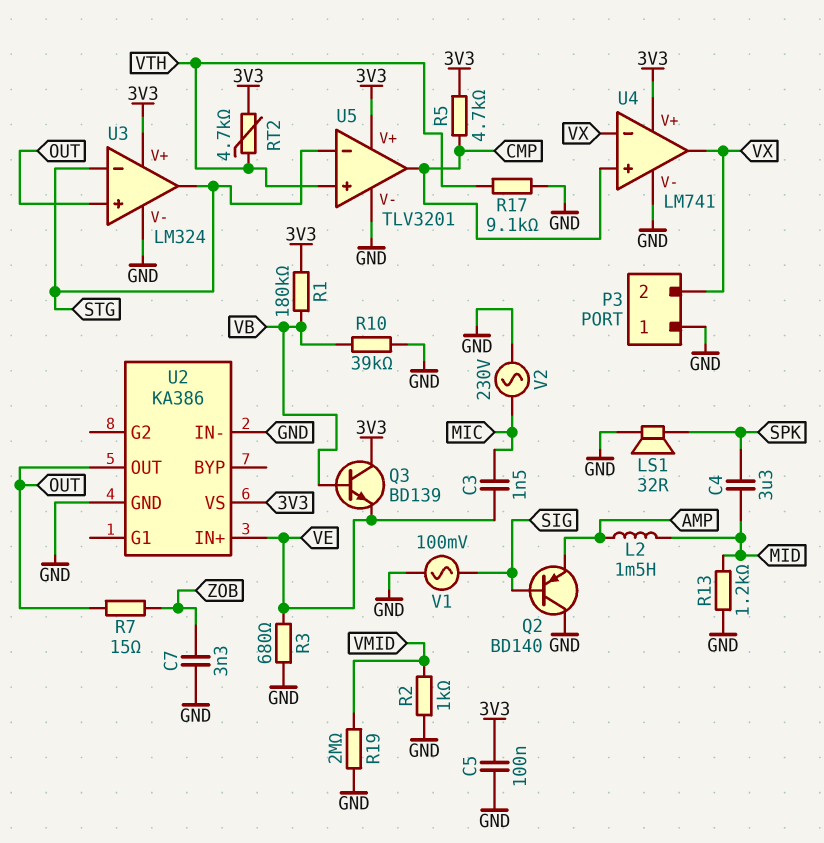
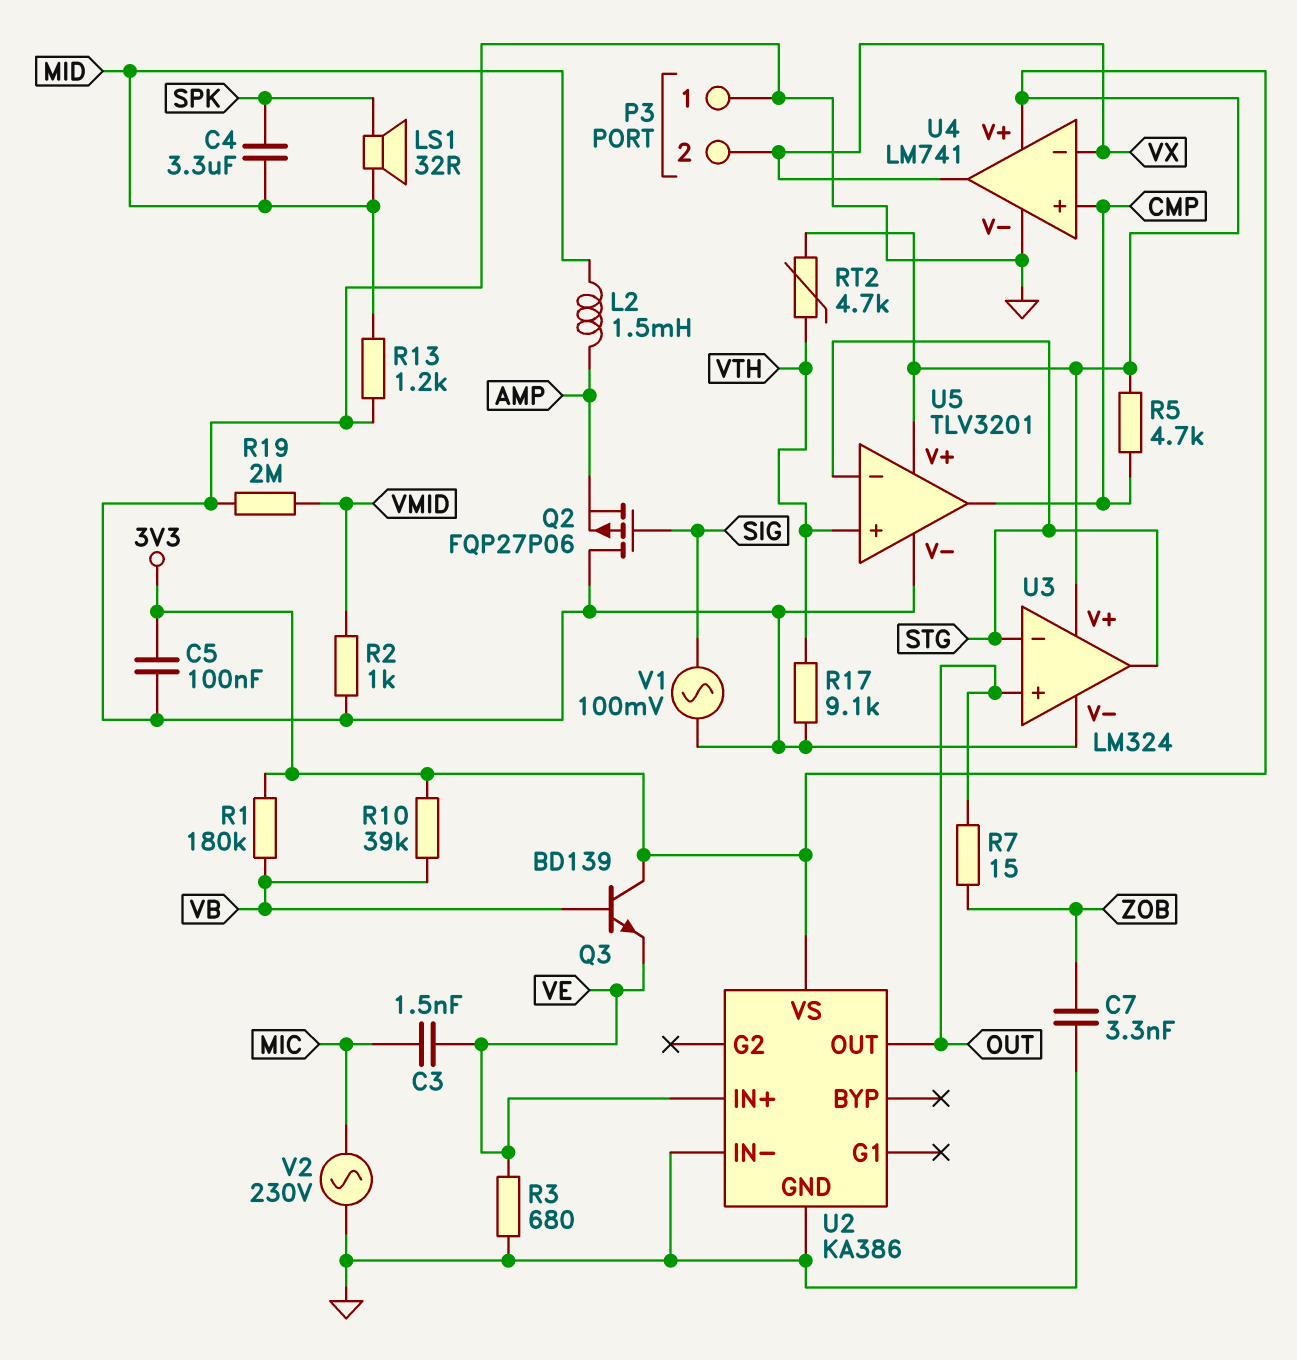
LS1: speaker 32R (GND, SPK) -> speaker 32R (MID, SPK)
Q2: PNP BD140 (B SIG, C GND, E AMP) -> PMOS FQP27P06 (G SIG, D GND, S AMP)
R10: 39k (GND, VB) -> 39k (3V3, VB)

